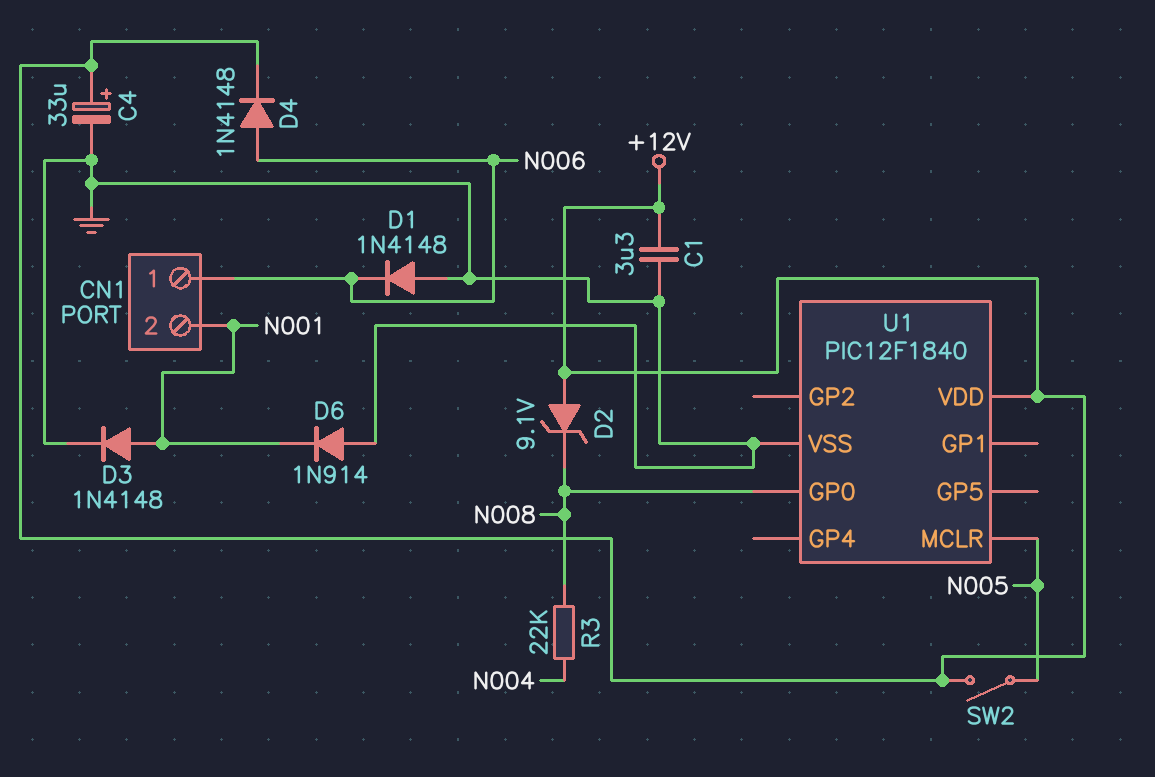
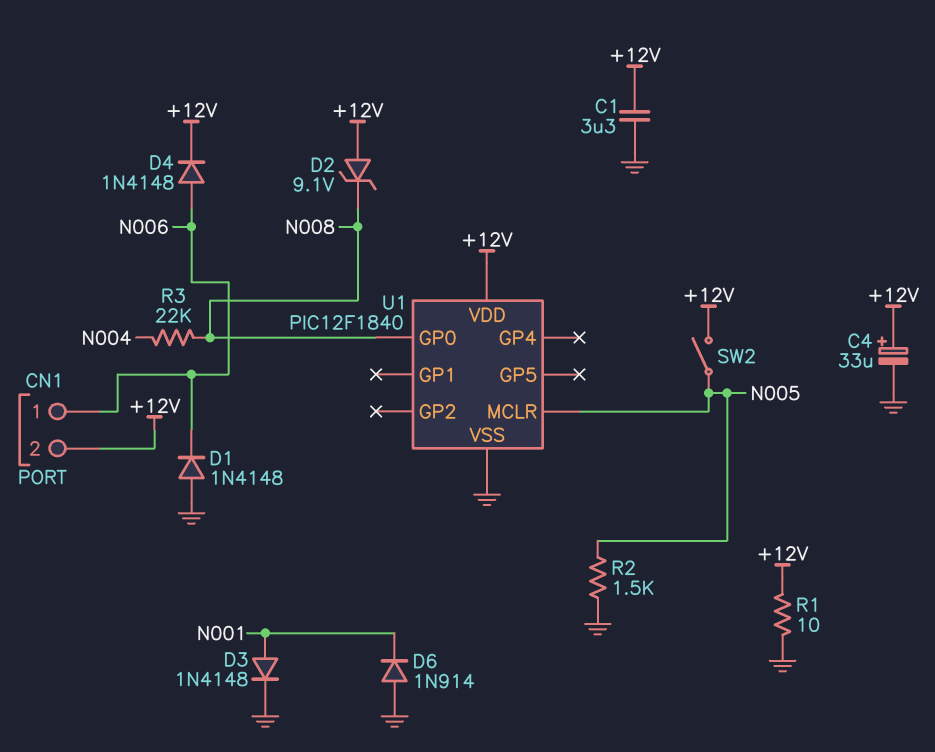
CN1 pin 2: N001 -> +12V
R1: none -> 10 (+12V, GND)
R2: none -> 1.5k (GND, N005)

